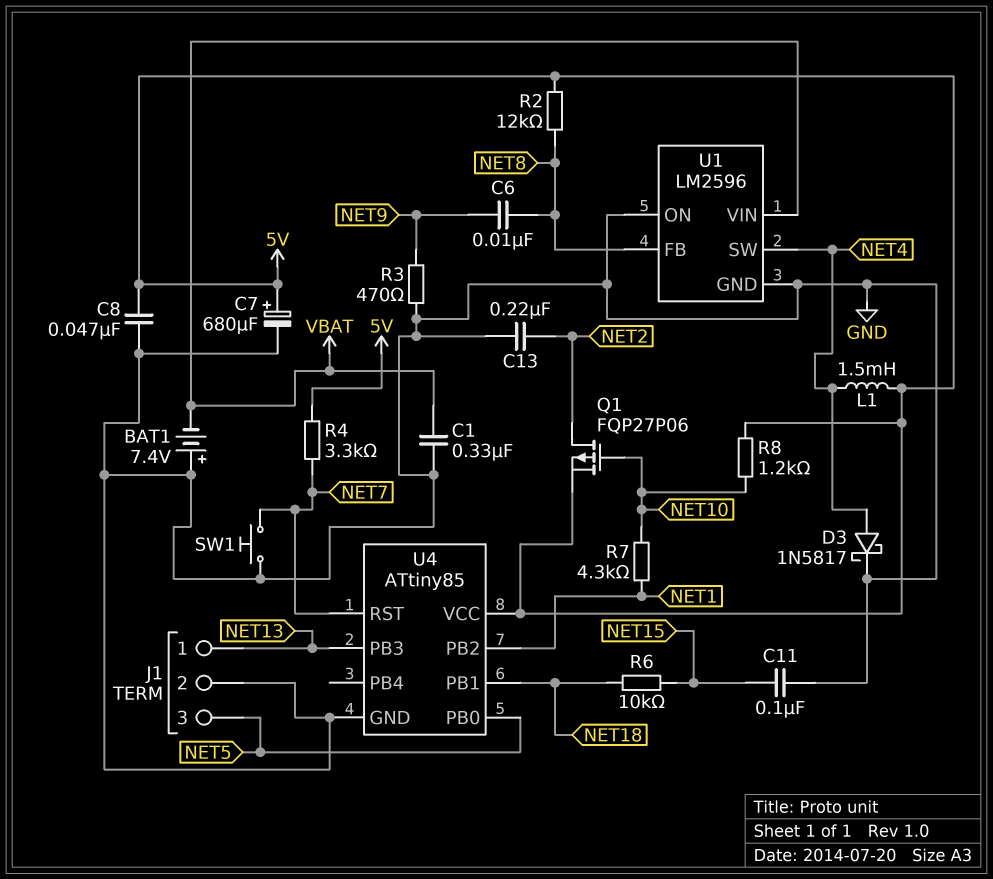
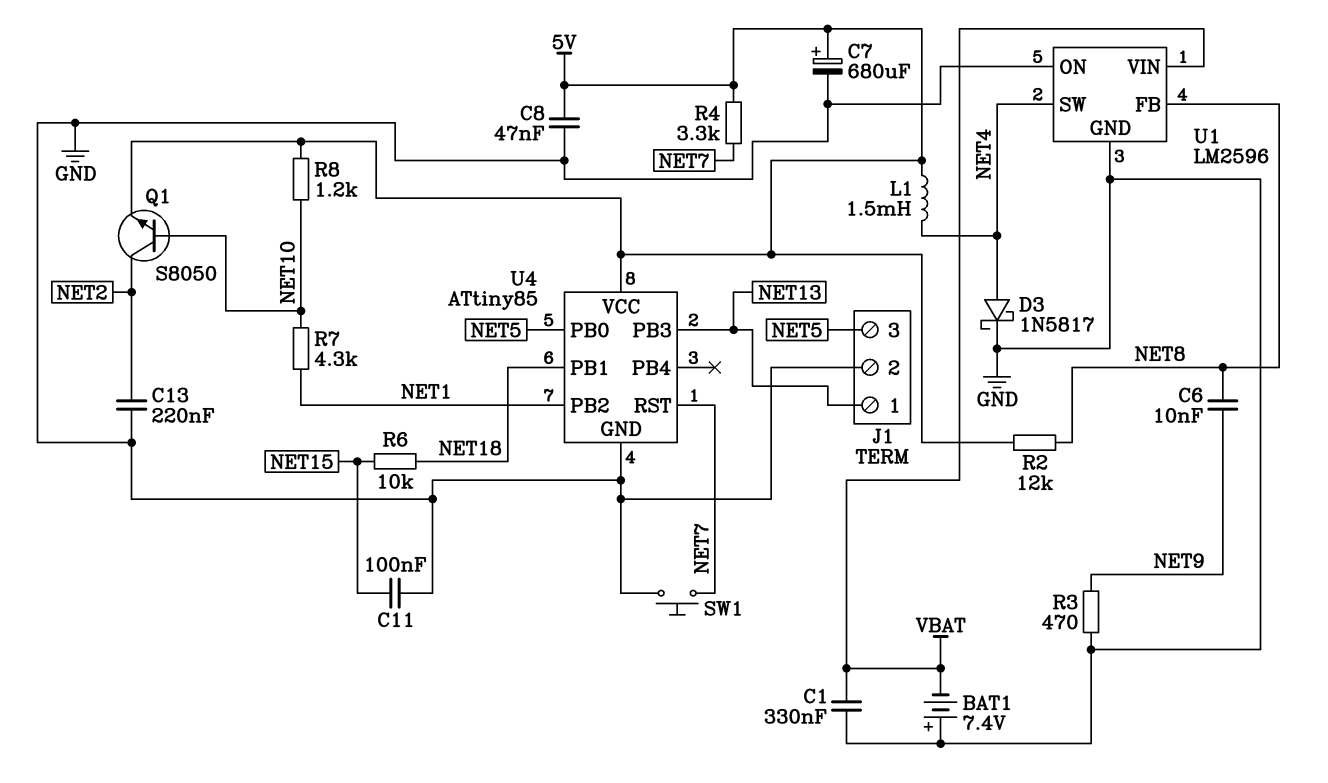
Q1: PMOS FQP27P06 (G NET10, D NET2, S 5V) -> NPN S8050 (B NET10, C NET2, E 5V)

